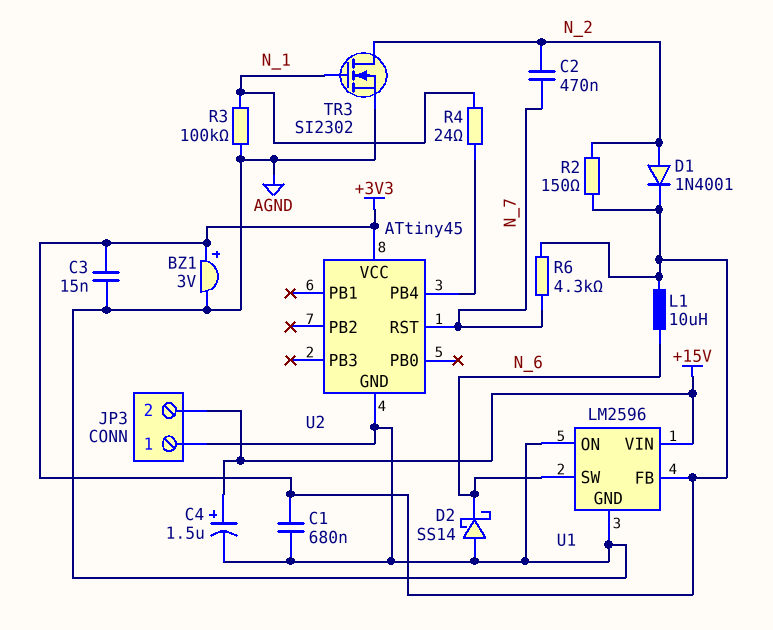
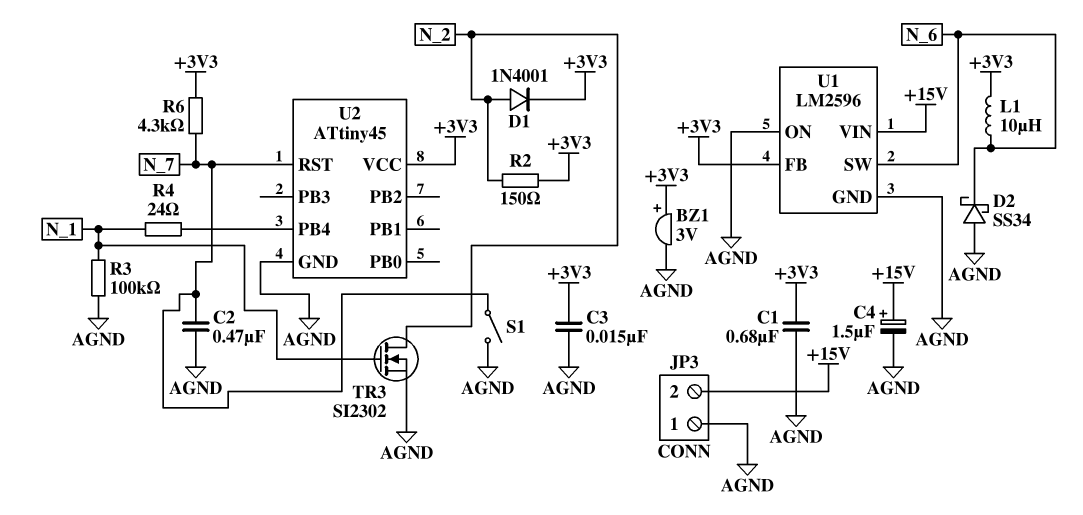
C2: 470nF (N_2, N_7) -> 470nF (AGND, N_7)
D2: schottky SS14 (A AGND, K N_6) -> schottky SS34 (A AGND, K N_6)
S1: none -> switch (AGND, N_7)

